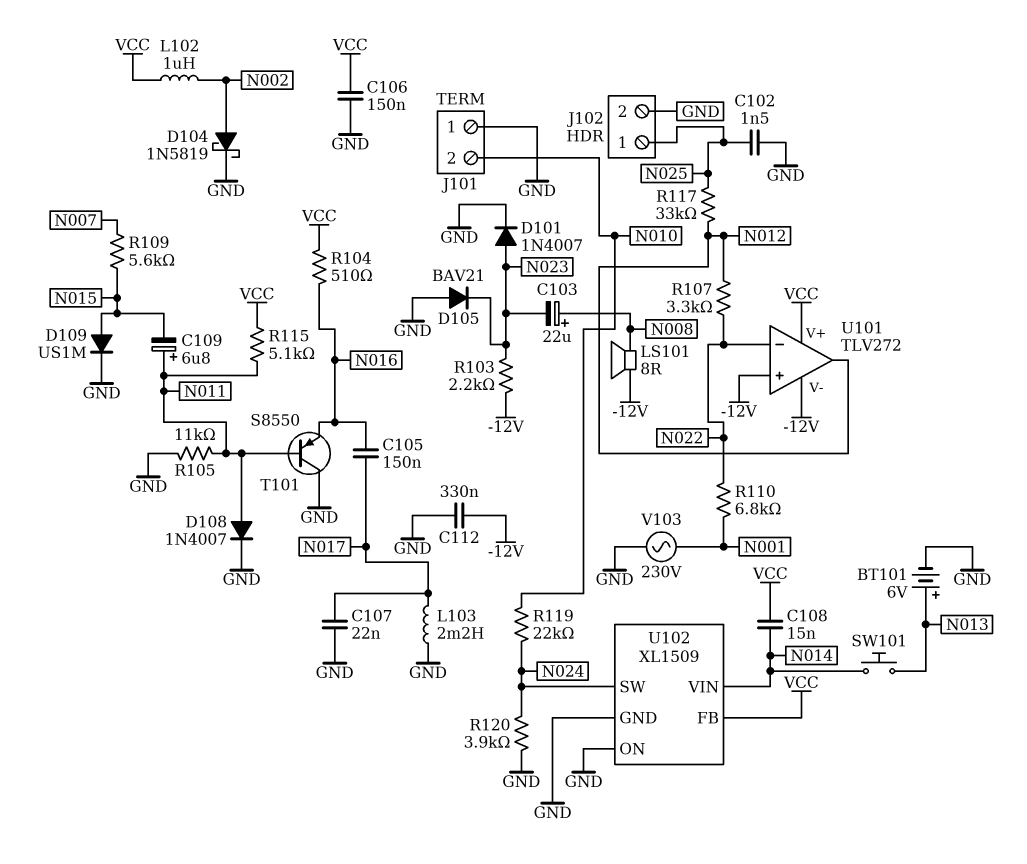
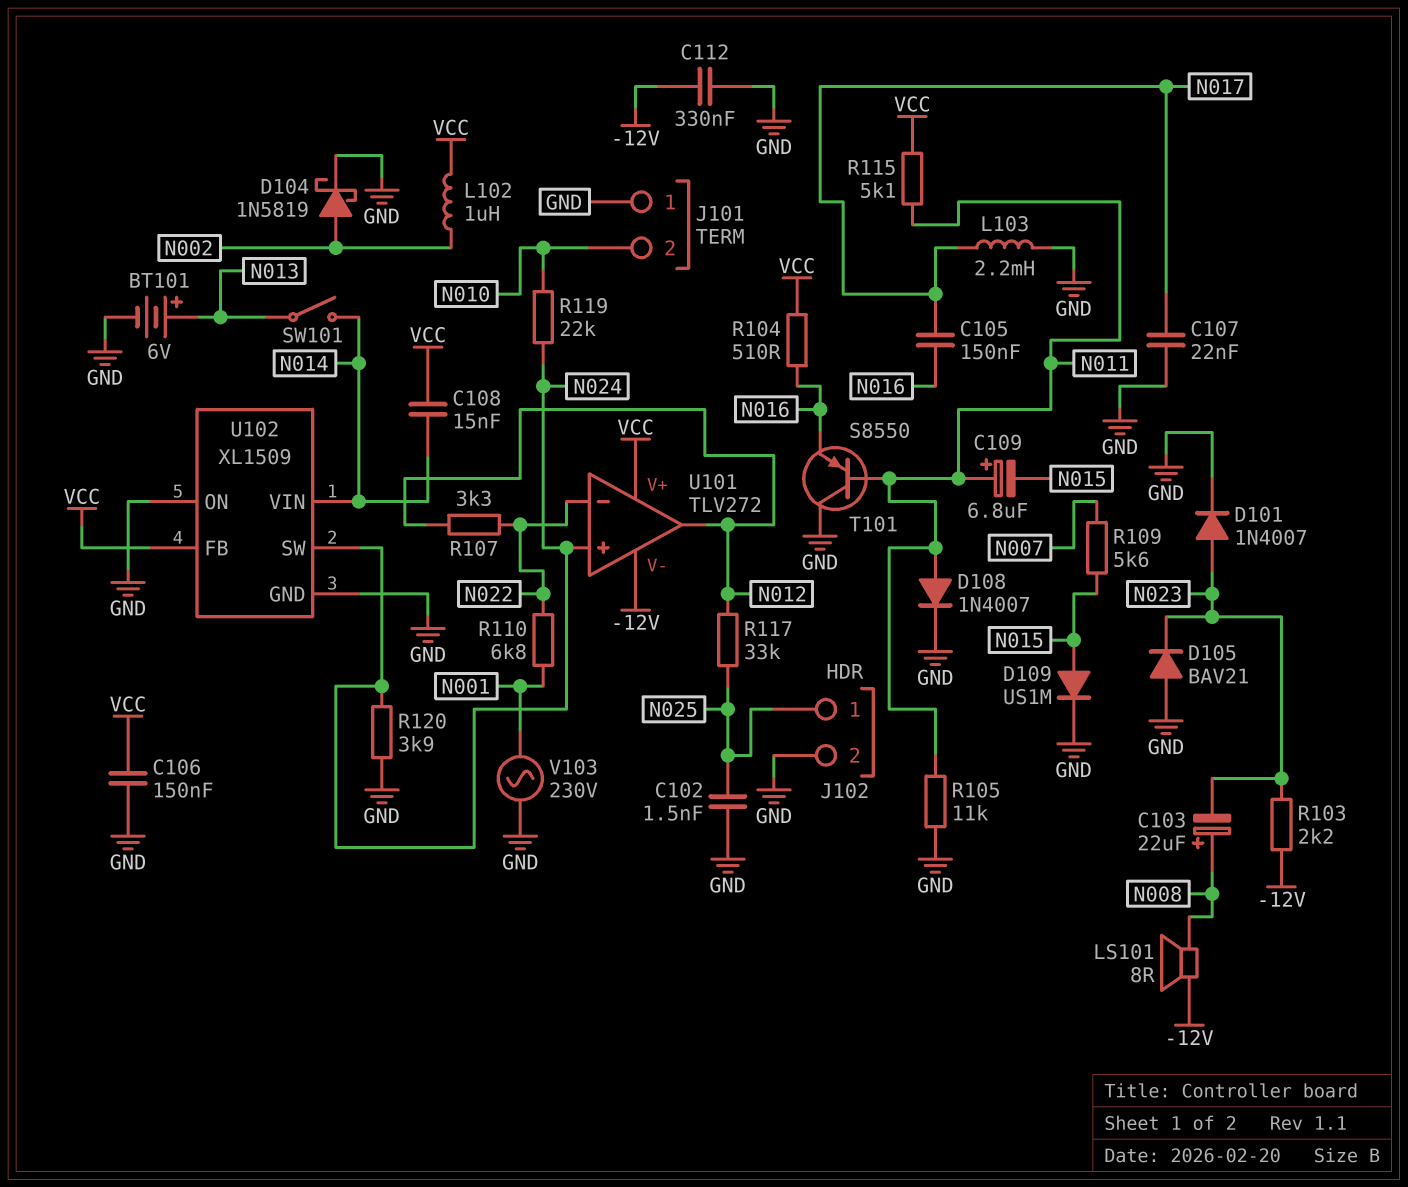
SW101: button (N013, N014) -> switch (N013, N014)
U101 pin in+: -12V -> N024

